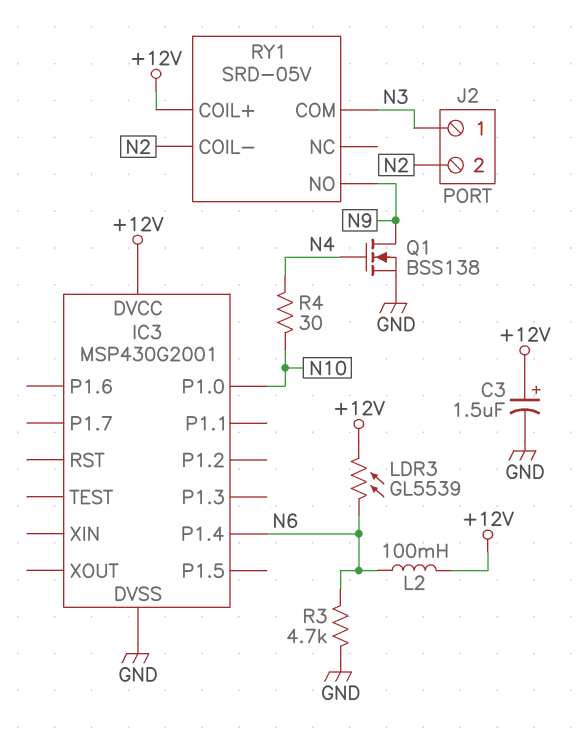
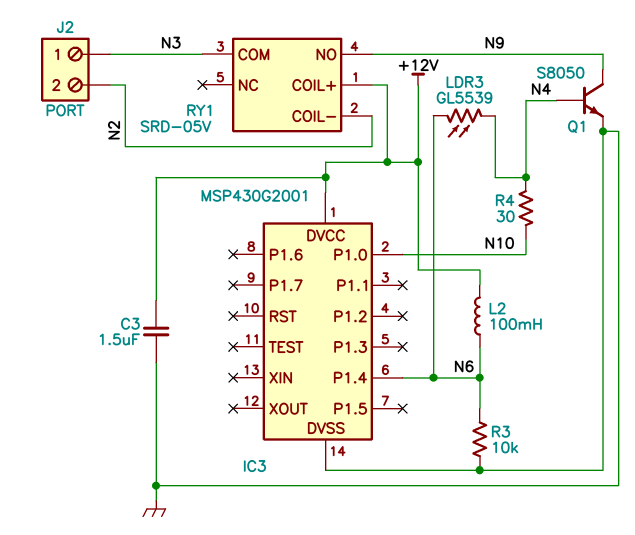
C3: 1.5uF (plus +12V, minus GND) -> 1.5uF (+12V, GND)
LDR3: GL5539 (+12V, N6) -> GL5539 (N4, N6)
Q1: NMOS BSS138 (G N4, D N9, S GND) -> NPN S8050 (B N4, C N9, E GND)
R3: 4.7k (GND, N6) -> 10k (GND, N6)

